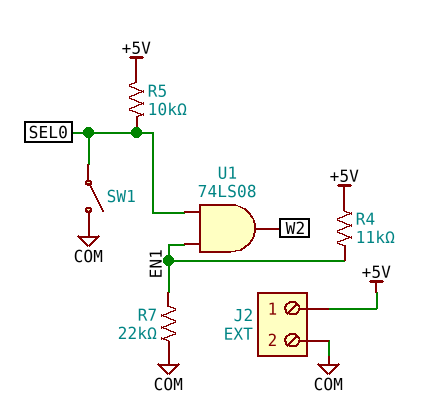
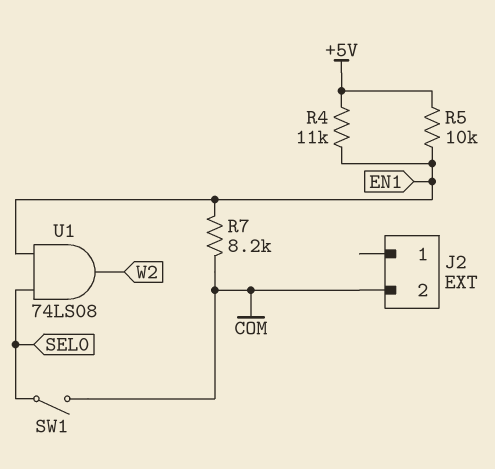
J2 pin 1: +5V -> none
R5: 10k (+5V, SEL0) -> 10k (+5V, EN1)
R7: 22k (COM, EN1) -> 8.2k (COM, EN1)

